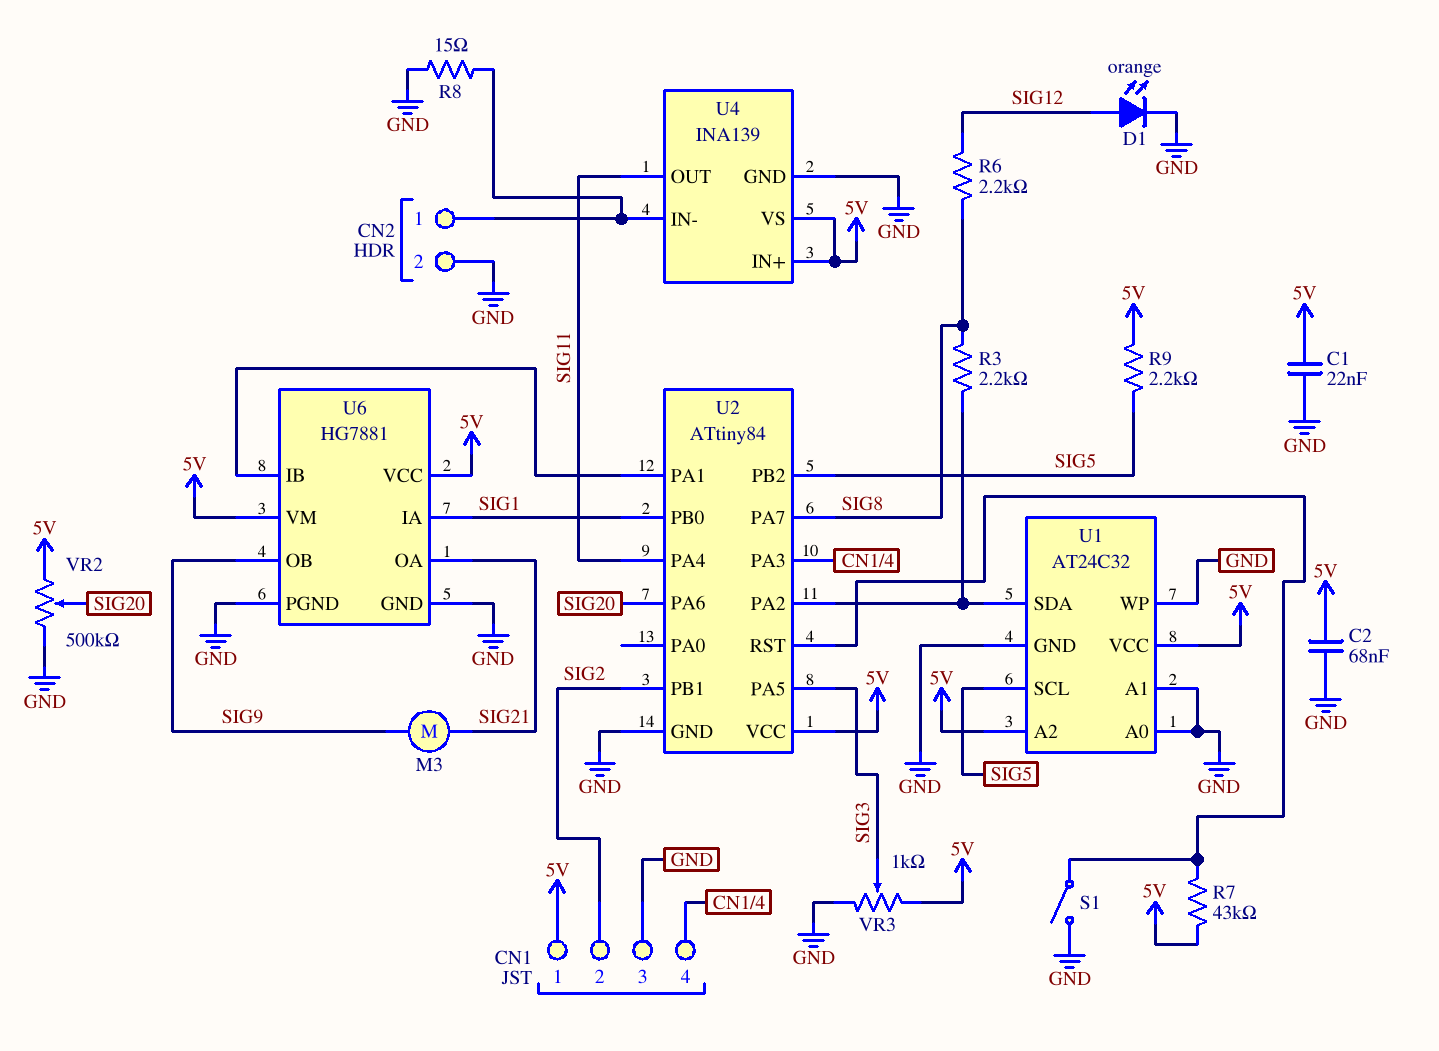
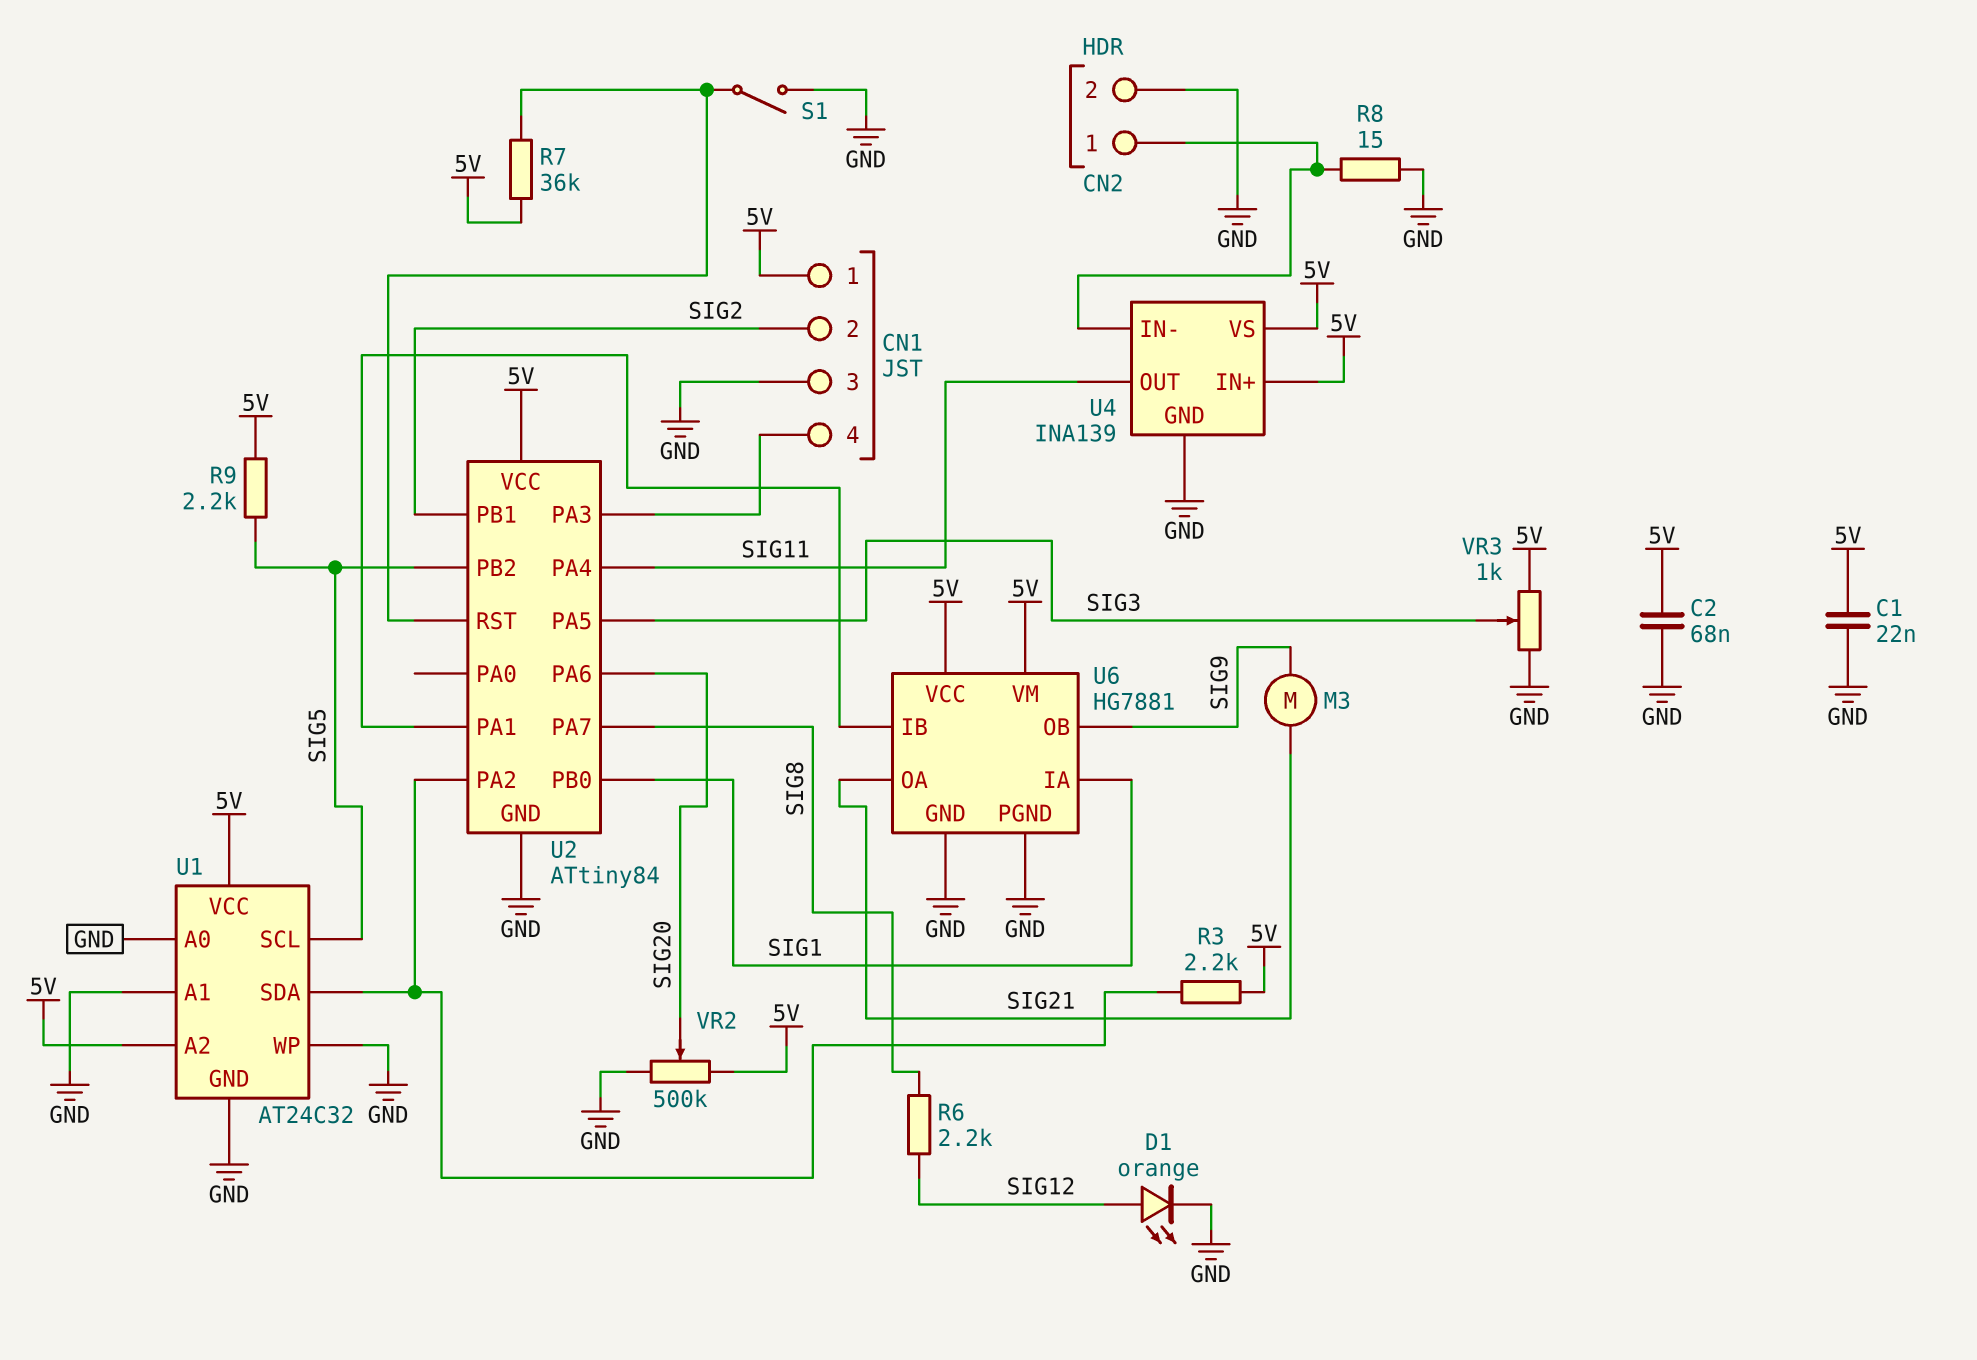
R3: 2.2k (SIG8, U1/SDA) -> 2.2k (5V, U1/SDA)
R7: 43k (5V, U2/RST) -> 36k (5V, U2/RST)

